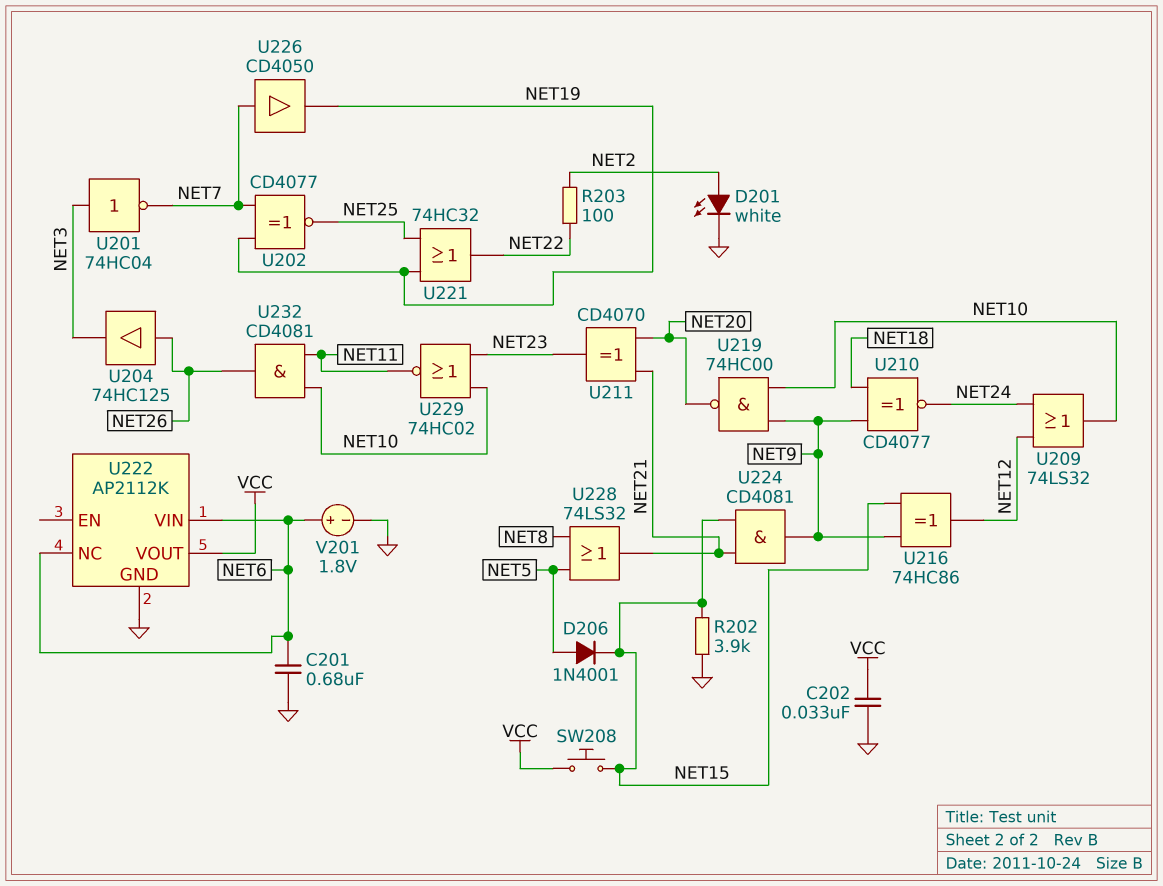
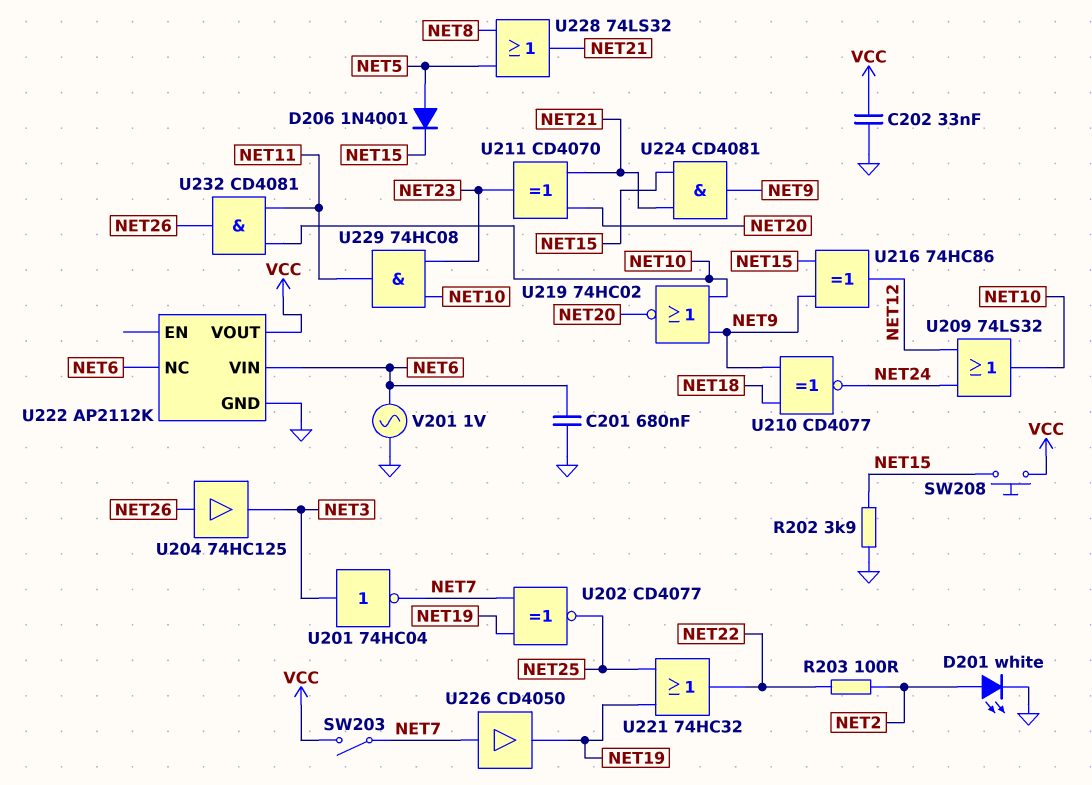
SW203: none -> switch (NET7, VCC)
U219: NAND 74HC00 (in NET9, in NET10, out NET20) -> NOR 74HC02 (in NET9, in NET10, out NET20)
U229: NOR 74HC02 (in NET10, in NET23, out NET11) -> AND 74HC08 (in NET10, in NET23, out NET11)
V201: 1.8V (plus NET6, minus GND) -> AC 1V (GND, NET6)

